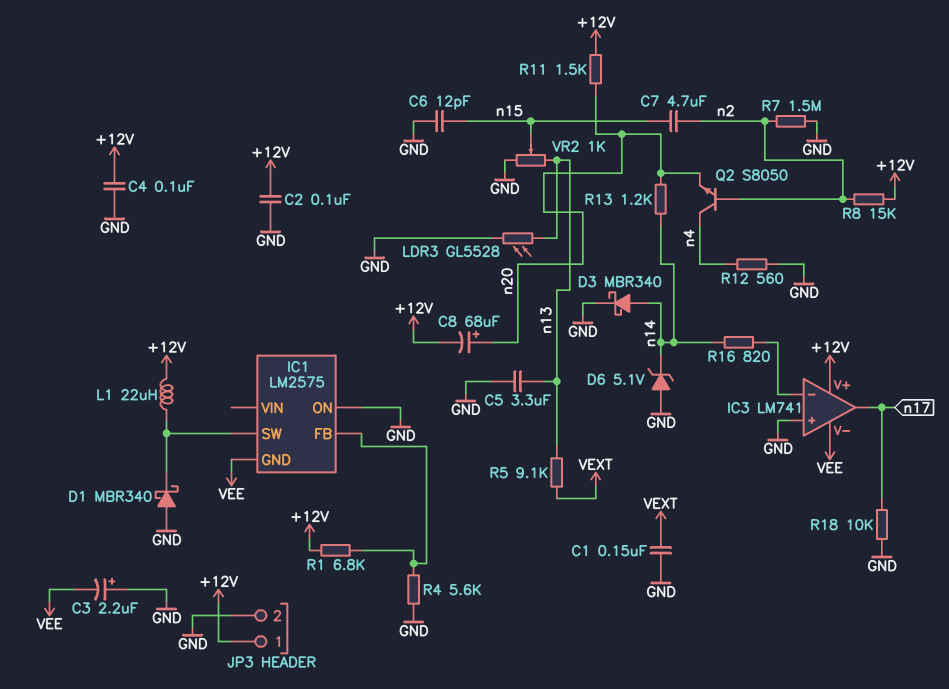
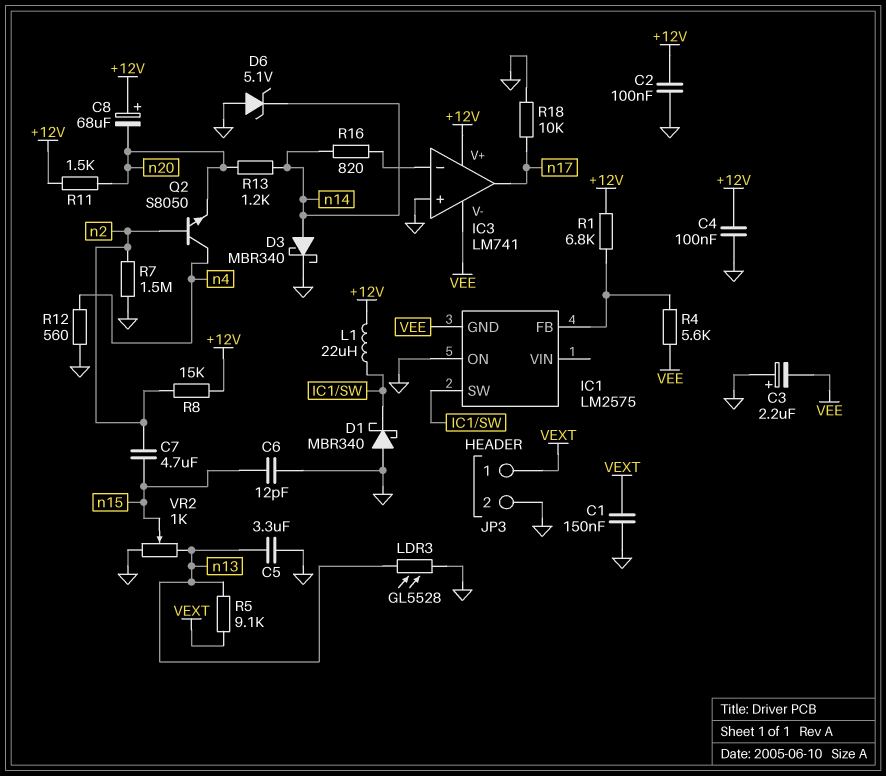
C8: 68uF (plus n20, minus +12V) -> 68uF (plus +12V, minus n20)
JP3 pin 1: +12V -> VEXT
R4: 5.6k (GND, IC1/FB) -> 5.6k (IC1/FB, VEE)

